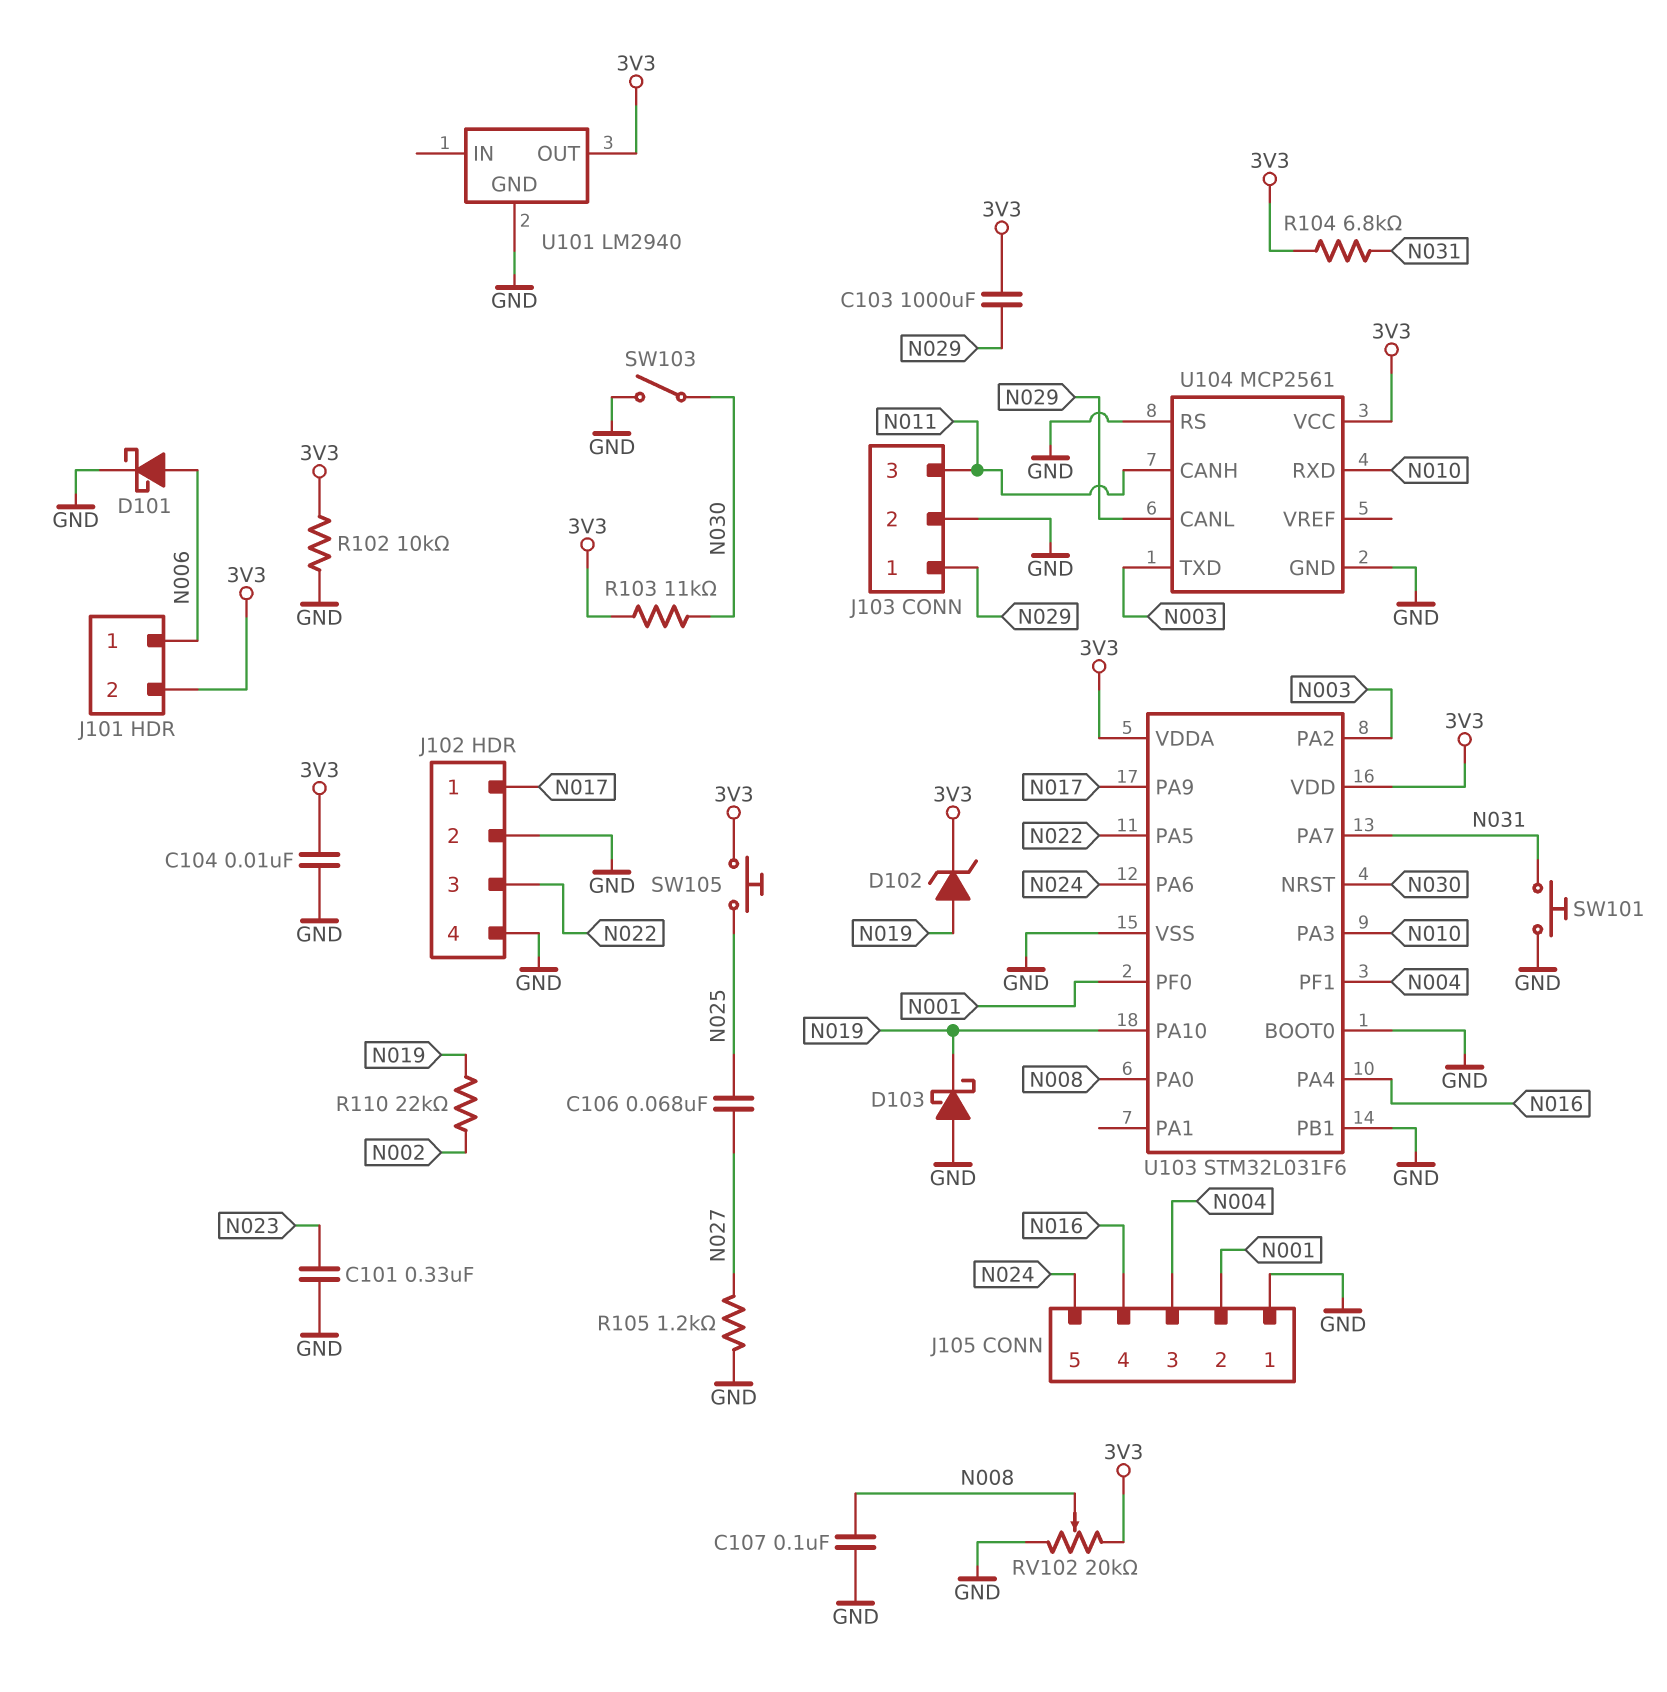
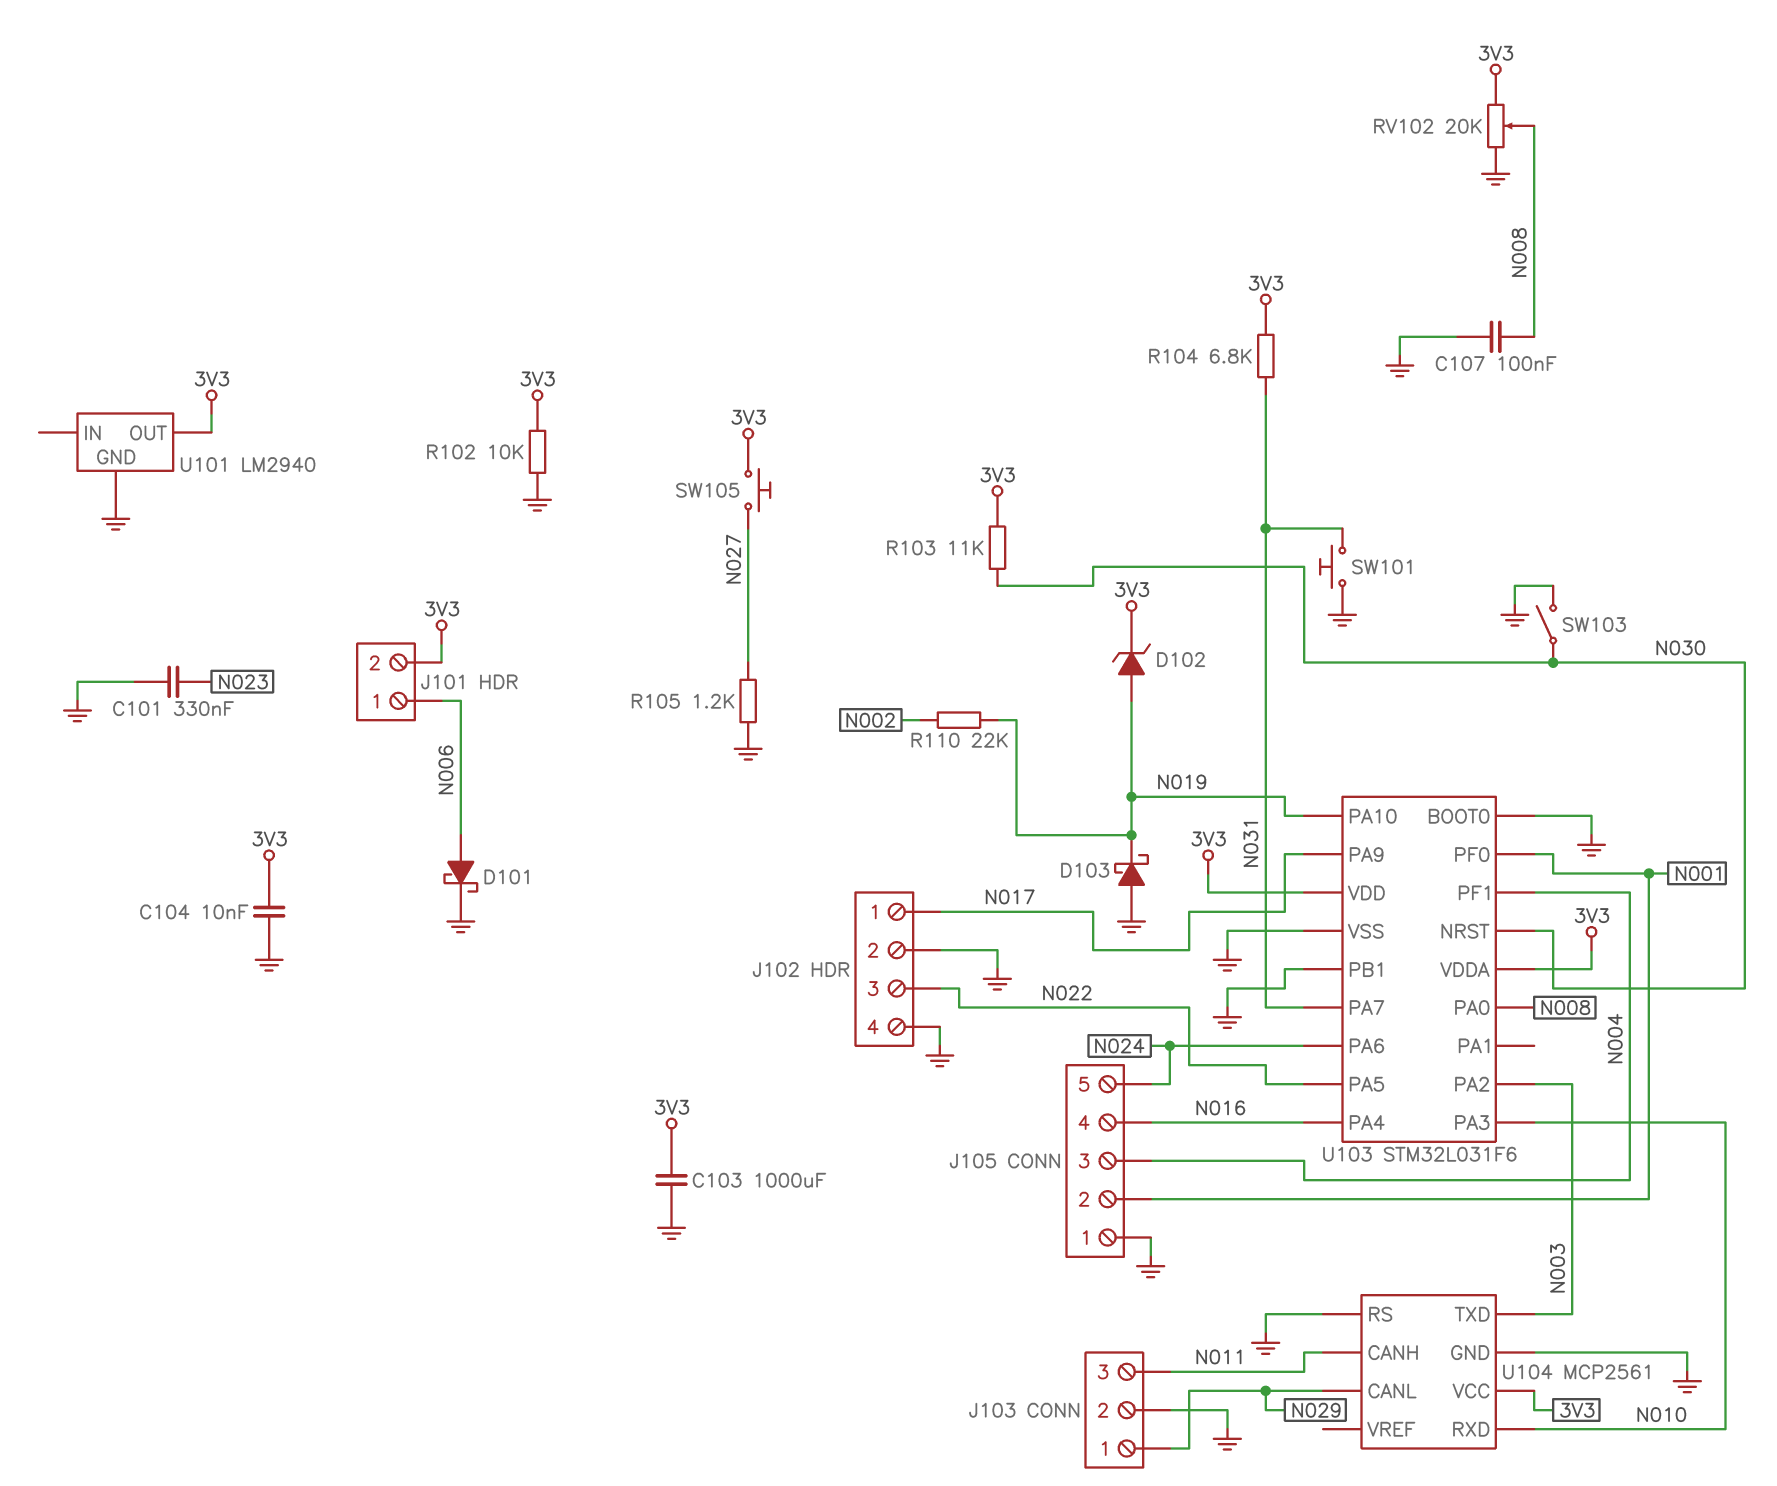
C103: 1000uF (3V3, N029) -> 1000uF (3V3, GND)
C106: 68nF (N025, N027) -> none
SW105: button (3V3, N025) -> button (3V3, N027)

